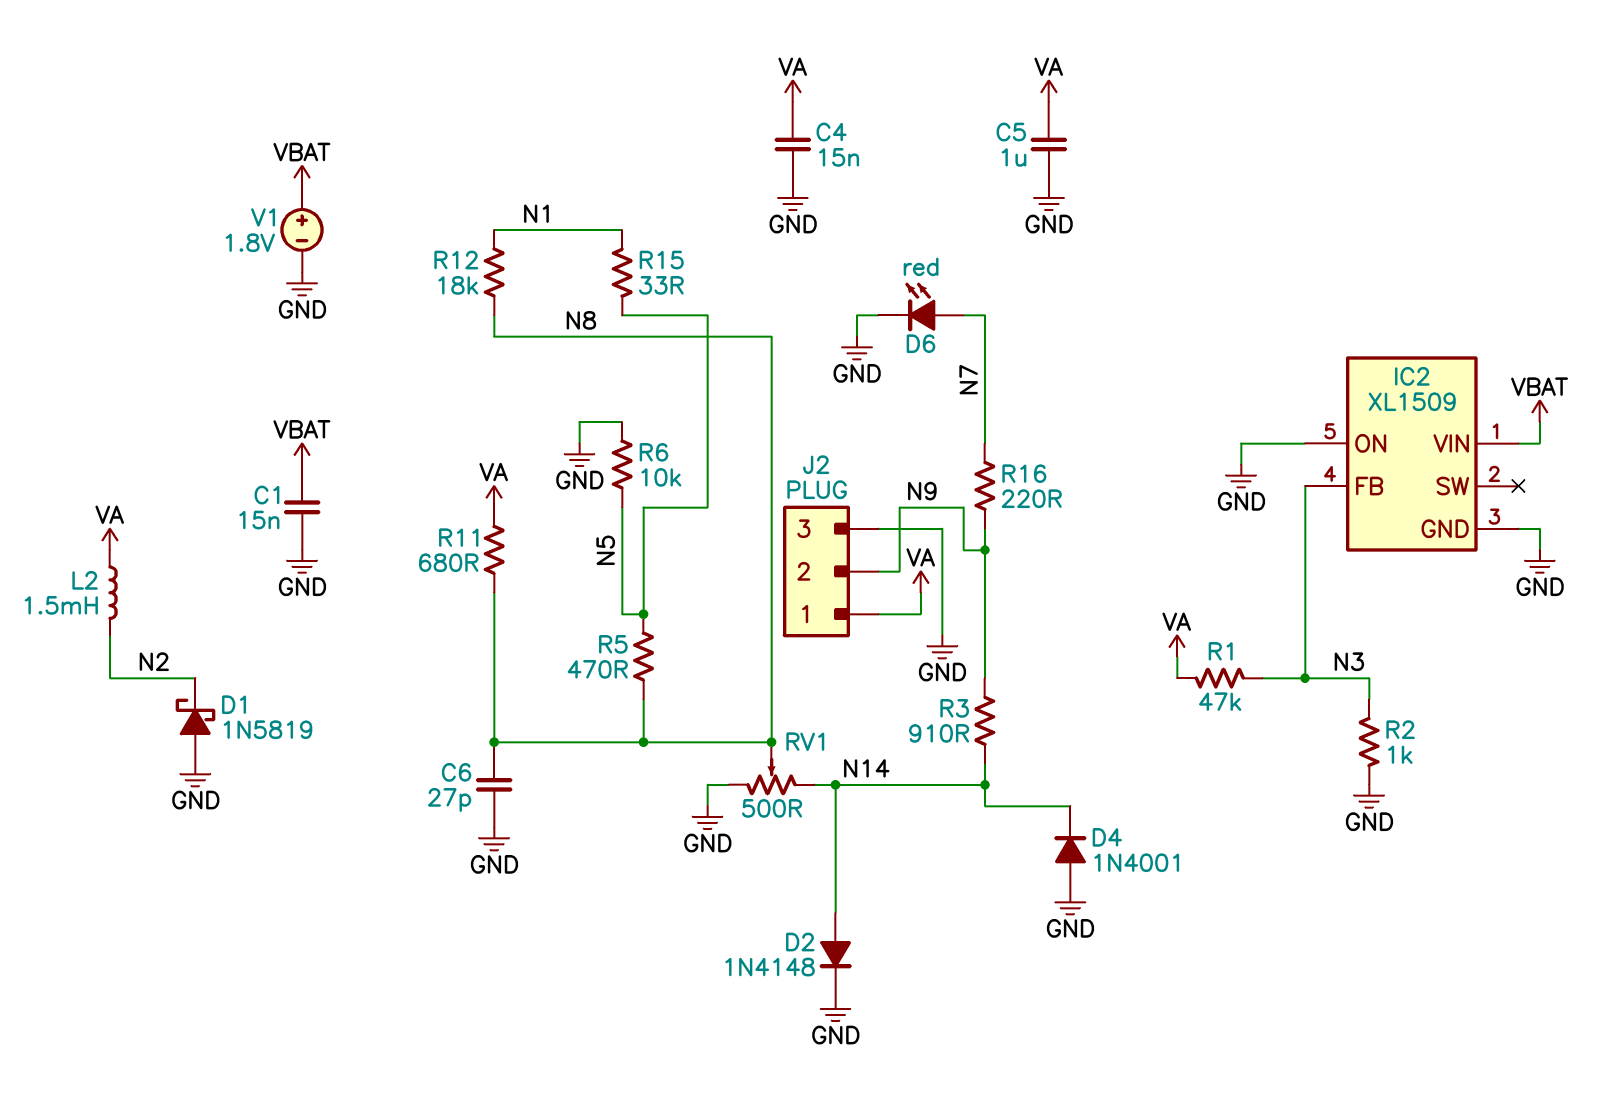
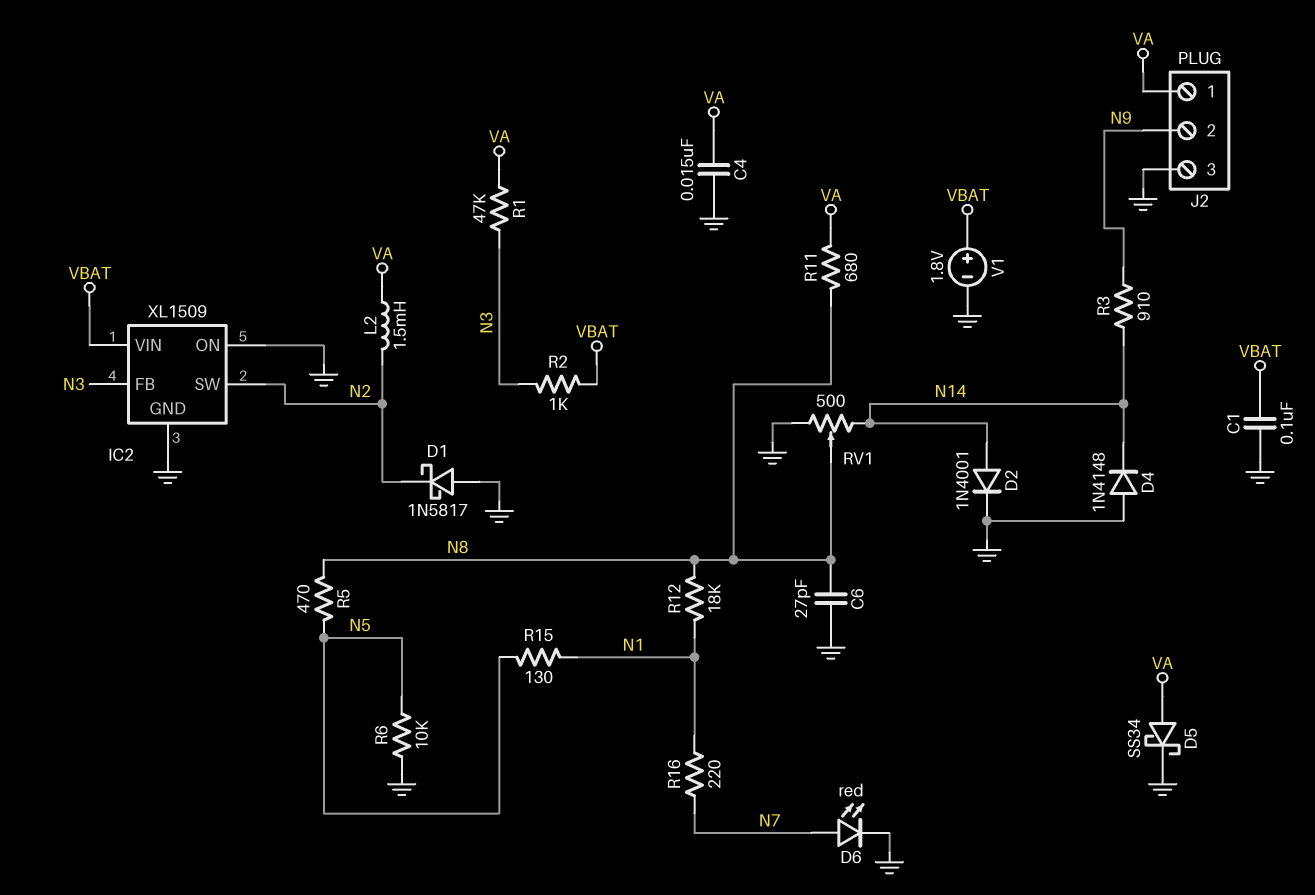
C1: 15nF (GND, VBAT) -> 100nF (GND, VBAT)
C5: 1uF (GND, VA) -> none
D1: schottky 1N5819 (A GND, K N2) -> schottky 1N5817 (A GND, K N2)
D2: diode 1N4148 (A N14, K GND) -> diode 1N4001 (A N14, K GND)
D4: diode 1N4001 (A GND, K N14) -> diode 1N4148 (A GND, K N14)
D5: none -> schottky SS34 (A VA, K GND)
IC2 pin SW: none -> N2
R2: 1k (GND, N3) -> 1k (N3, VBAT)
R15: 33 (N1, N5) -> 130 (N1, N5)
R16: 220 (N7, N9) -> 220 (N1, N7)

